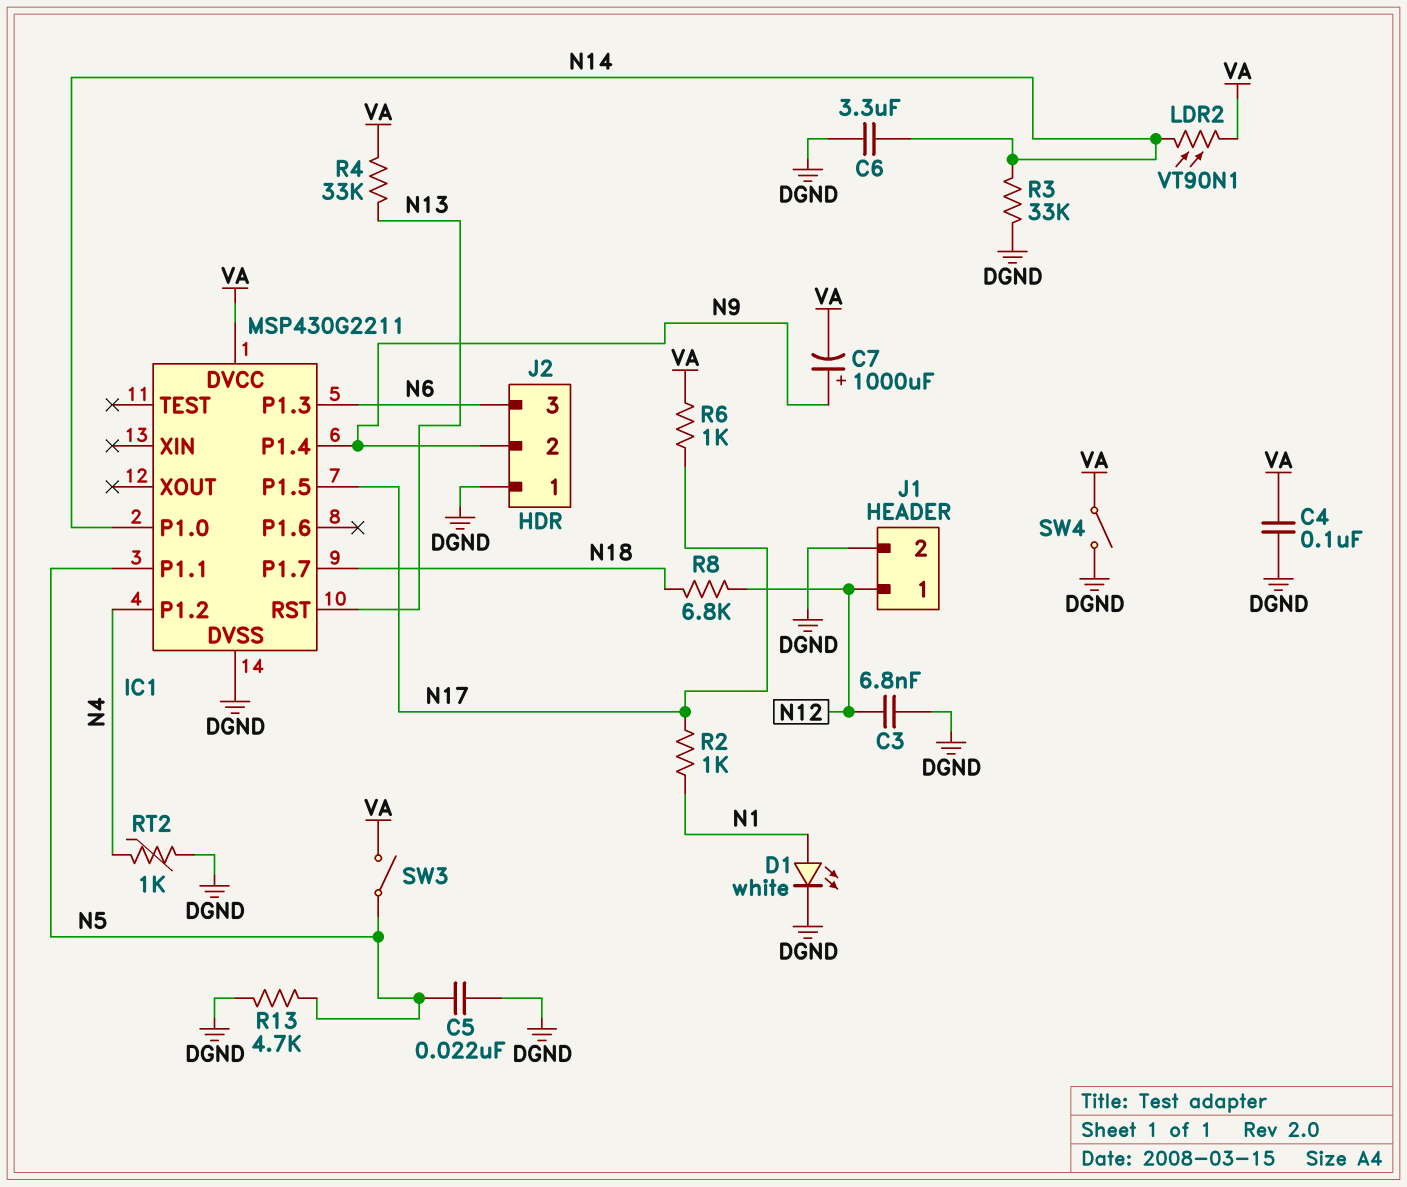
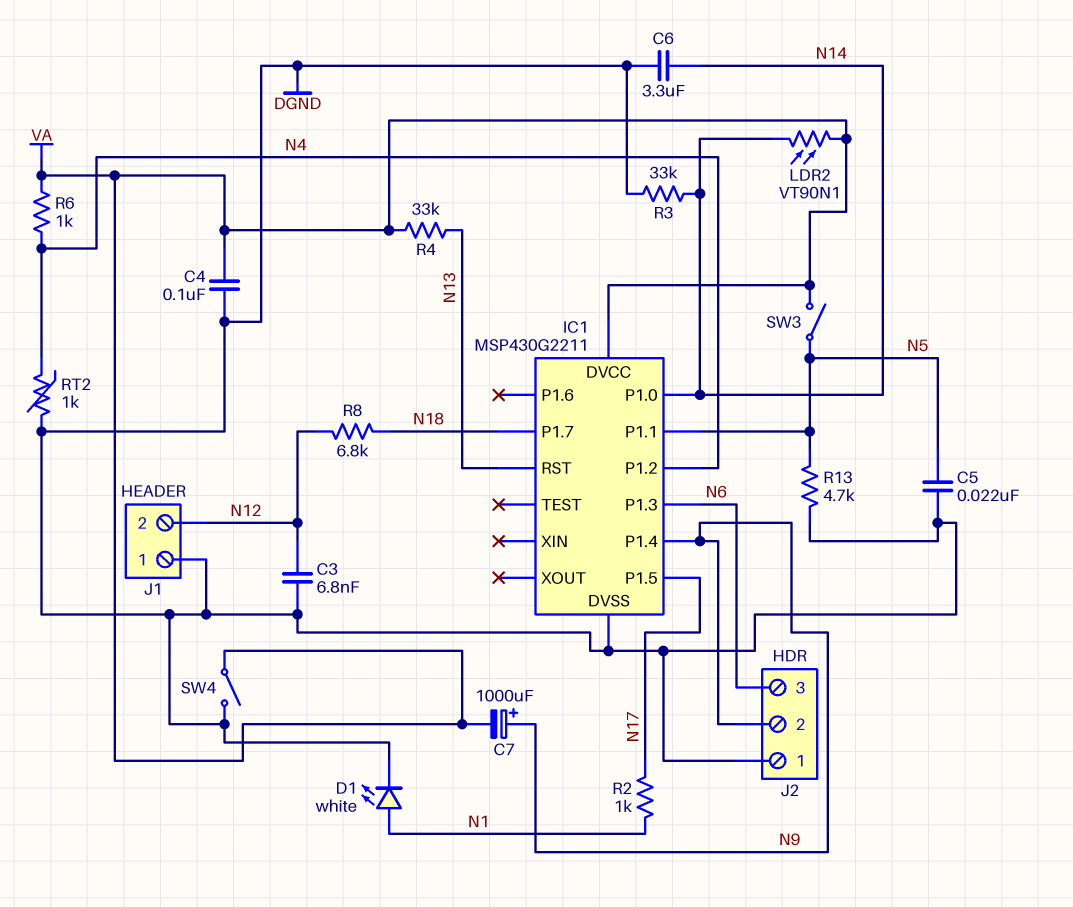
J1 pin 1: N12 -> DGND
J1 pin 2: DGND -> N12
R6: 1k (N17, VA) -> 1k (N4, VA)

